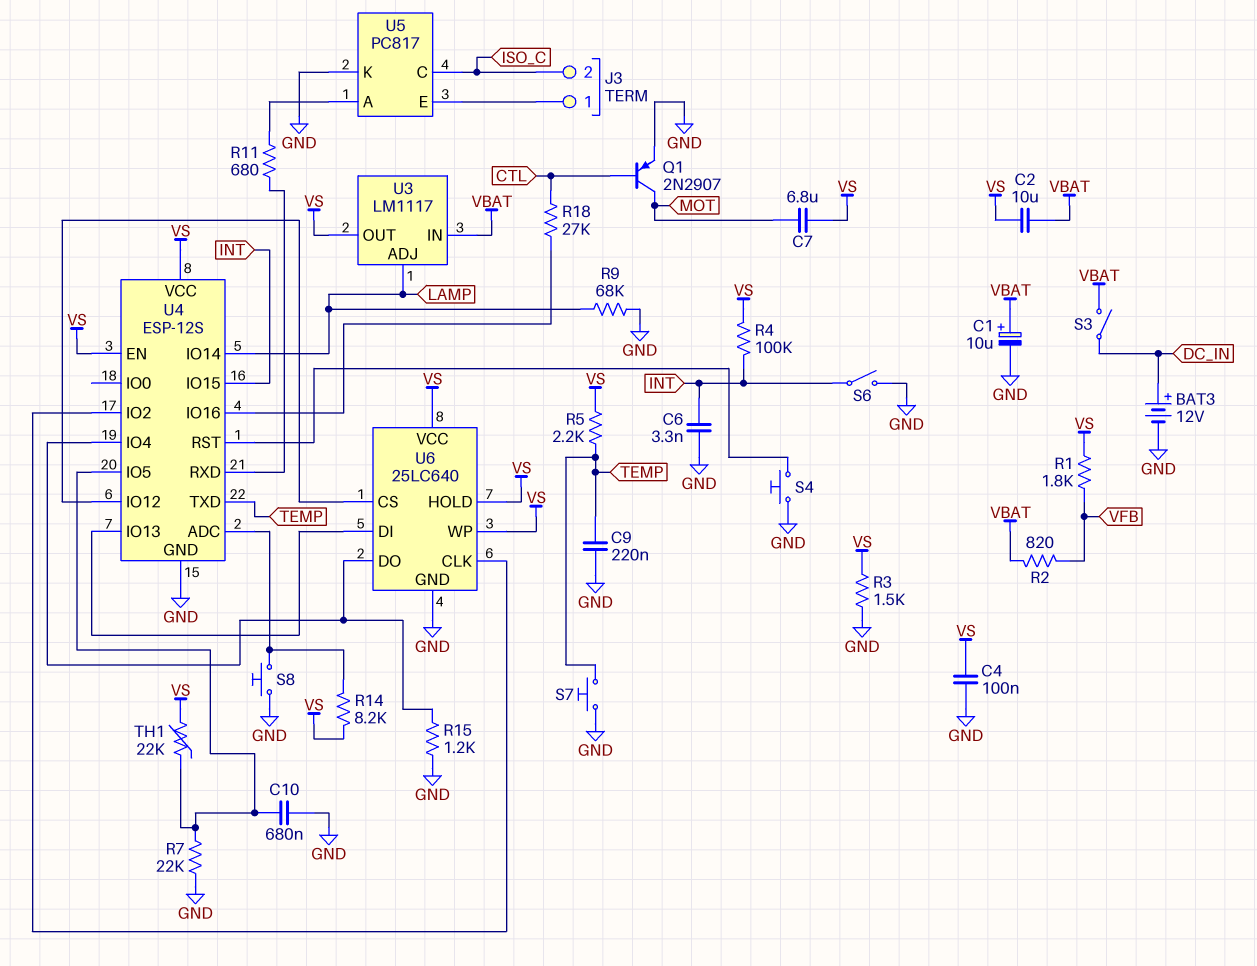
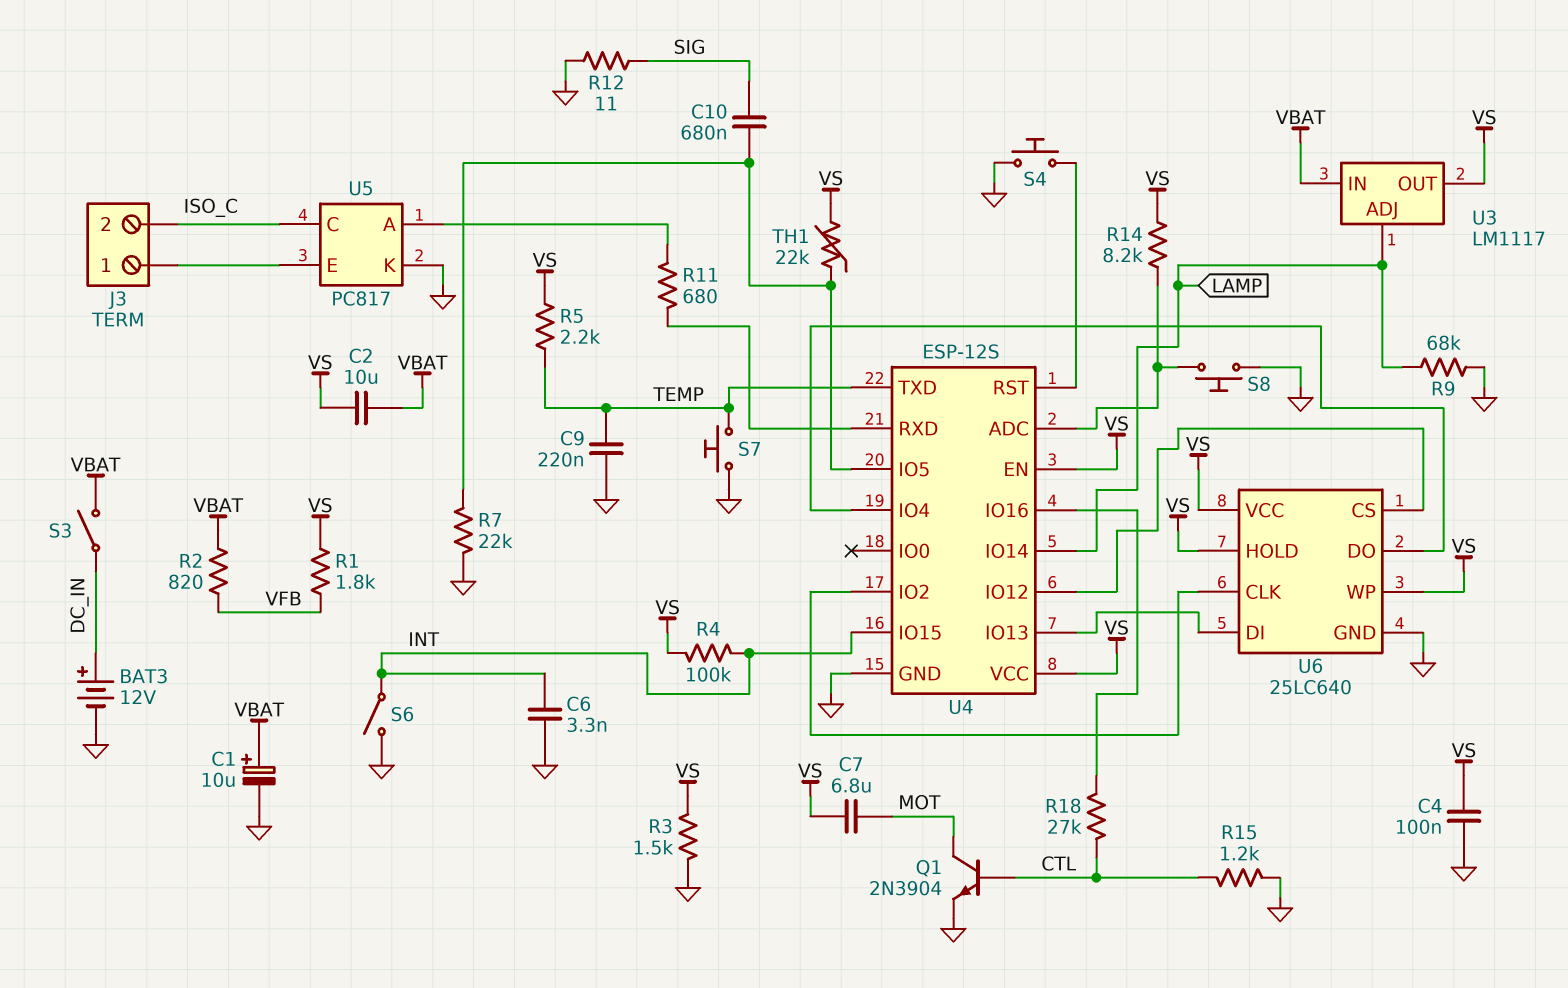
C10: 680nF (GND, U4/IO5) -> 680nF (SIG, U4/IO5)
Q1: PNP 2N2907 (B CTL, C MOT, E GND) -> NPN 2N3904 (B CTL, C MOT, E GND)
R12: none -> 11 (GND, SIG)
R15: 1.2k (GND, U4/IO4) -> 1.2k (CTL, GND)

